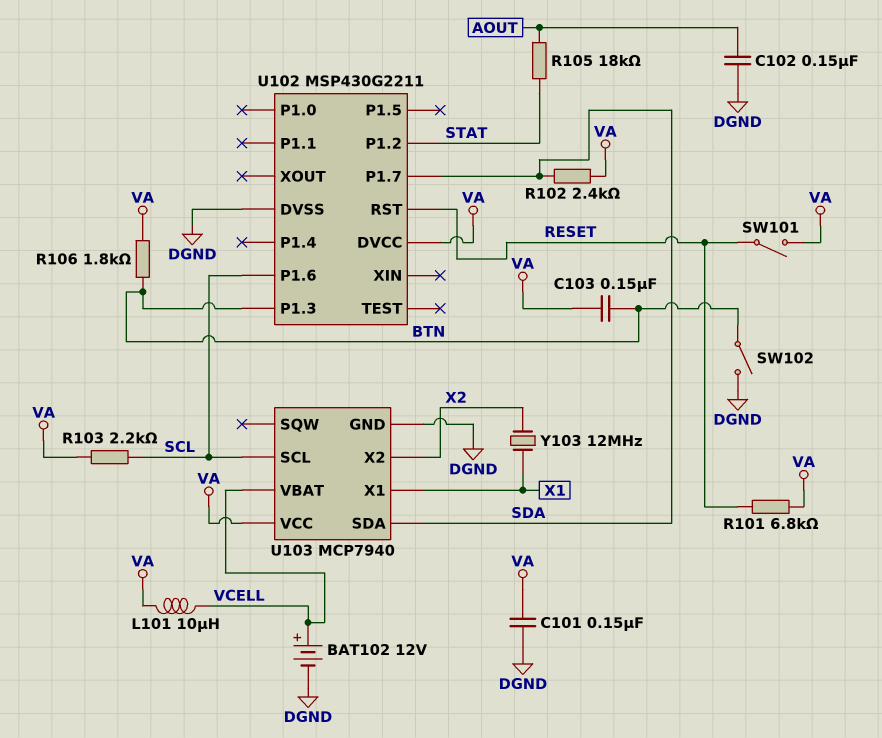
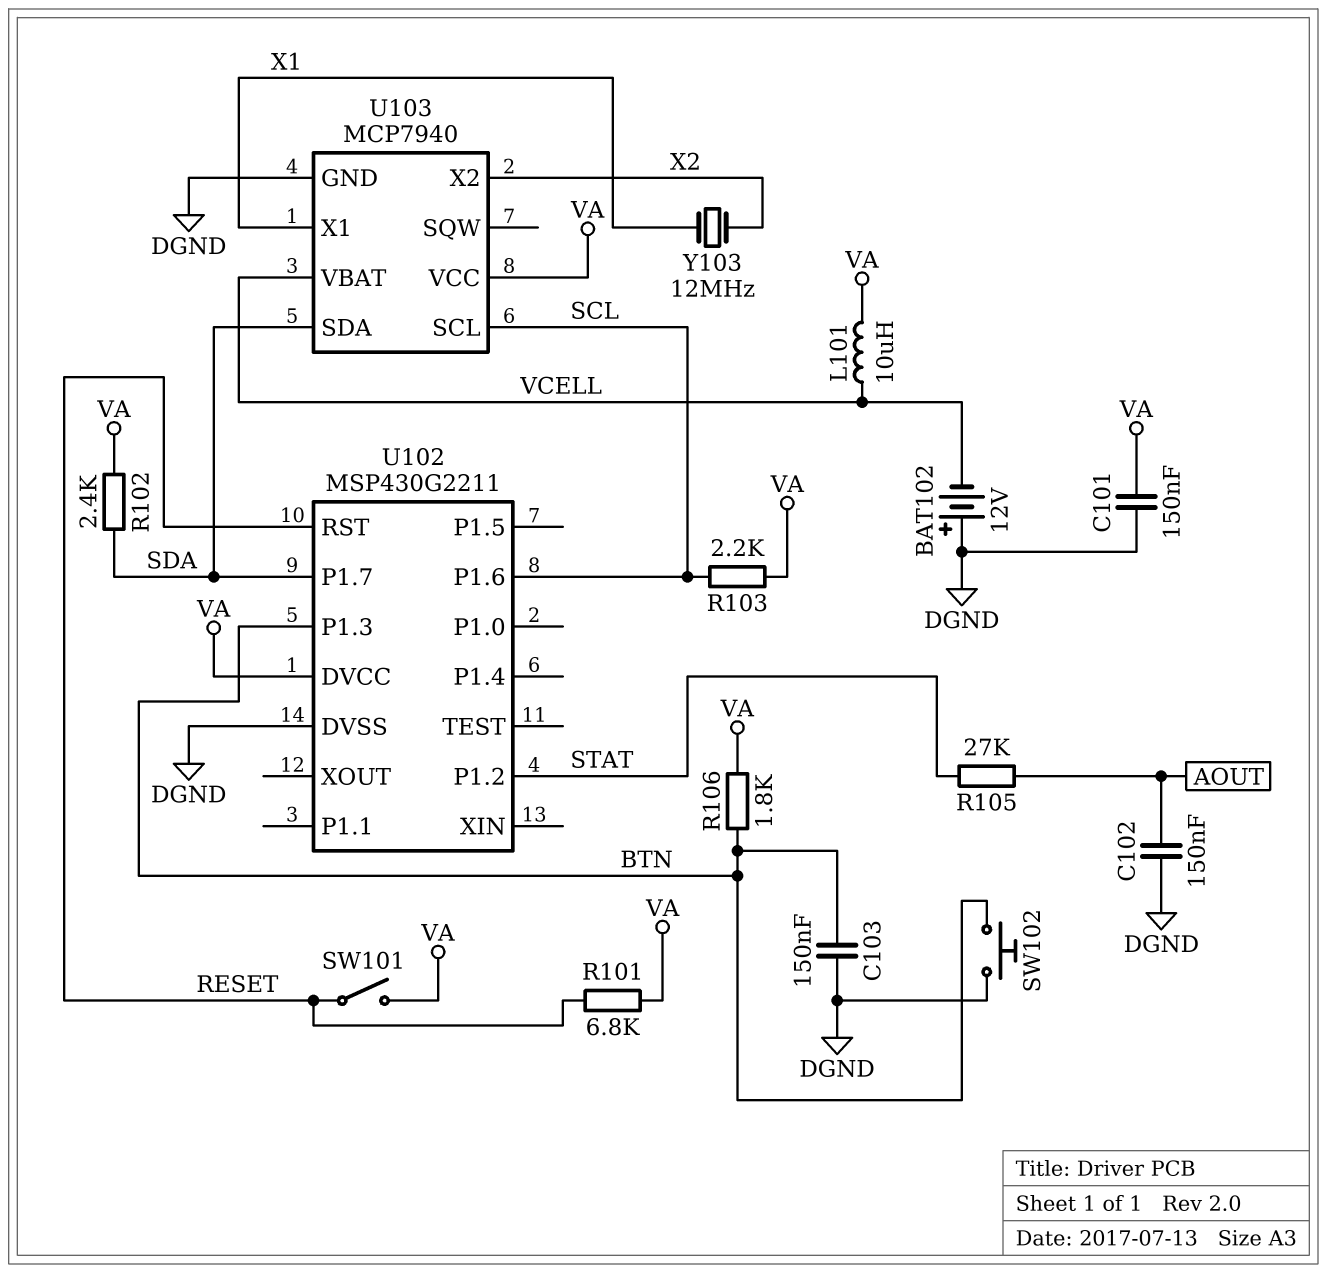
BAT102: 12V (plus VCELL, minus DGND) -> 12V (plus DGND, minus VCELL)
C103: 150nF (BTN, VA) -> 150nF (BTN, DGND)
R105: 18k (AOUT, STAT) -> 27k (AOUT, STAT)
SW102: switch (BTN, DGND) -> button (BTN, DGND)

